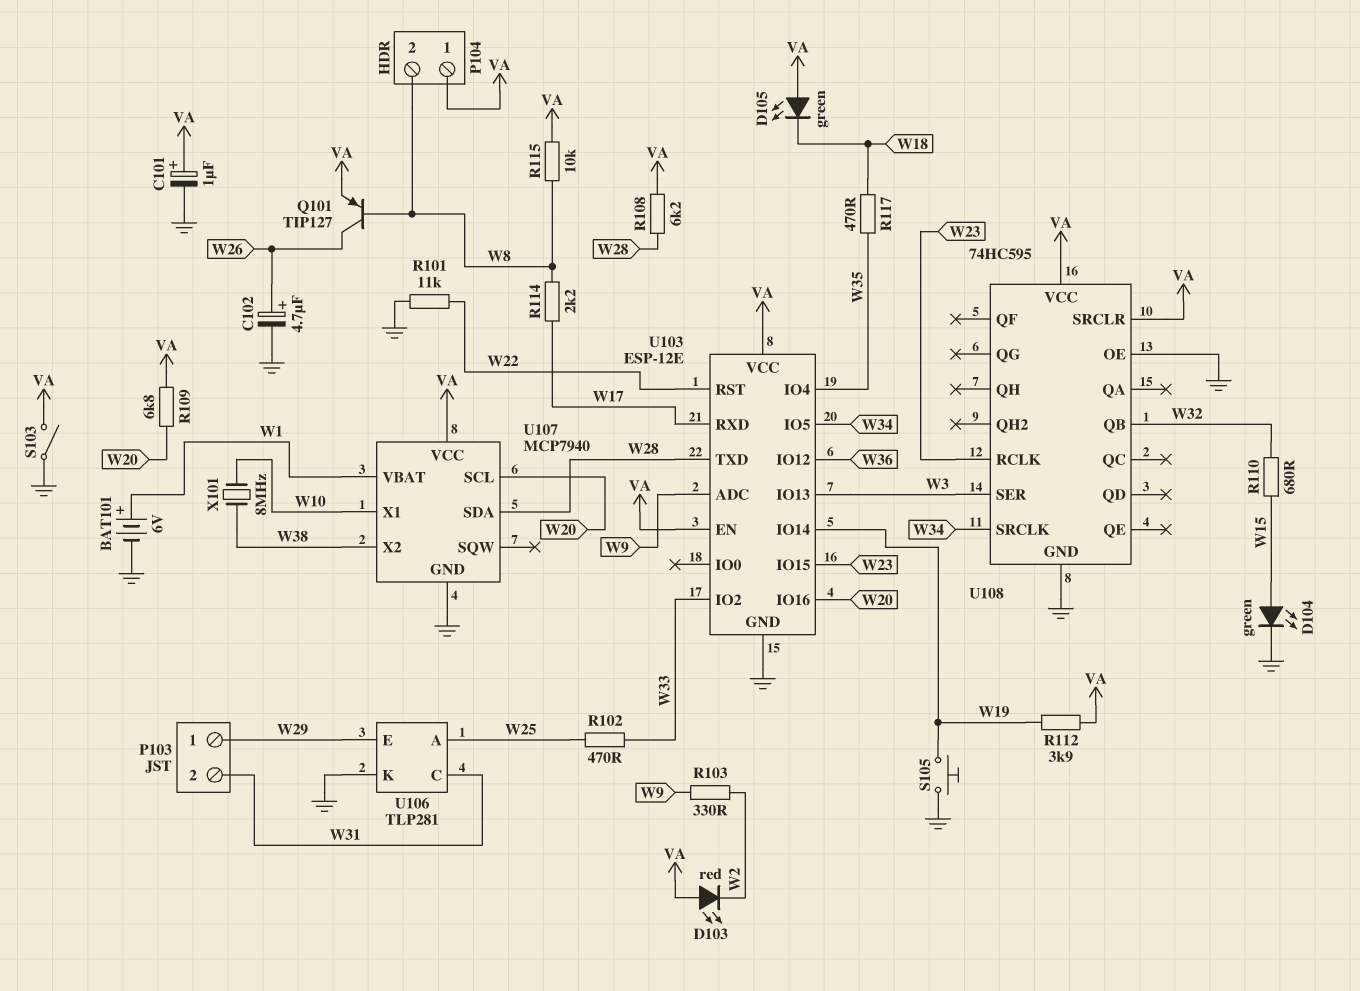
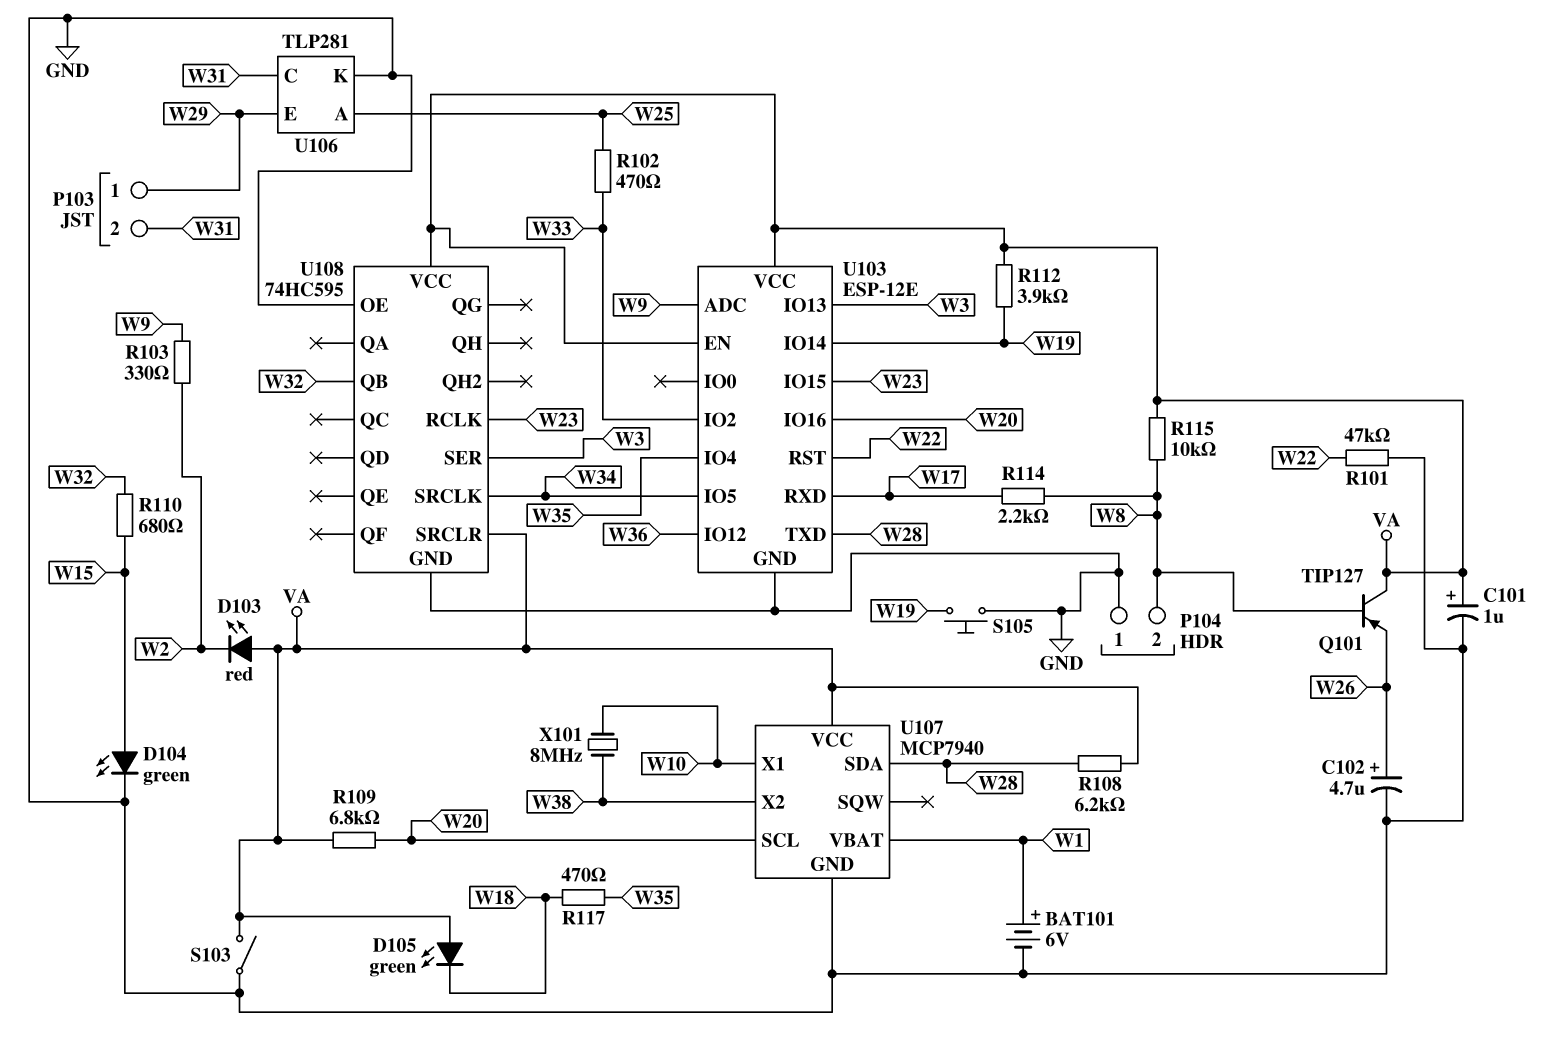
P104 pin 1: VA -> GND
Q101: PNP TIP127 (B W8, C W26, E VA) -> PNP TIP127 (B W8, C VA, E W26)
R101: 11k (GND, W22) -> 47k (GND, W22)

